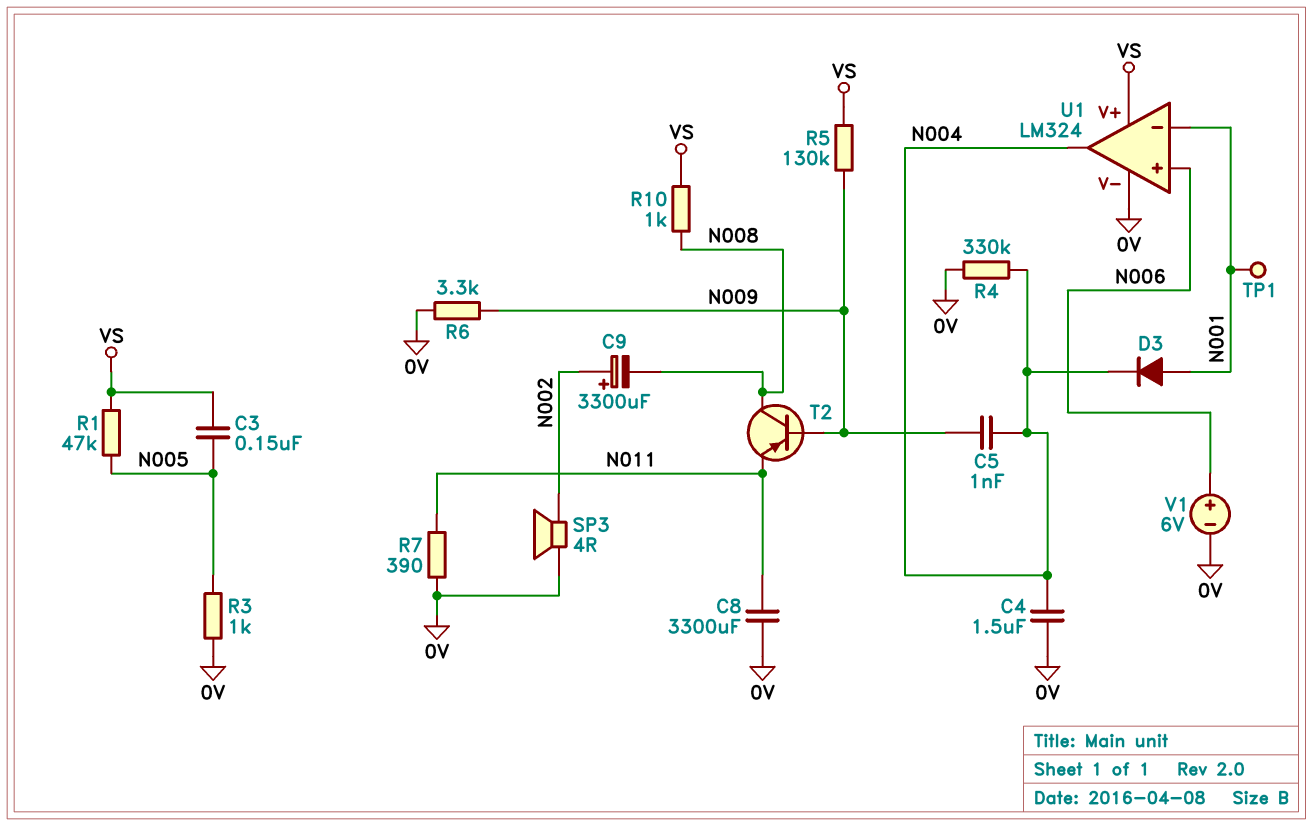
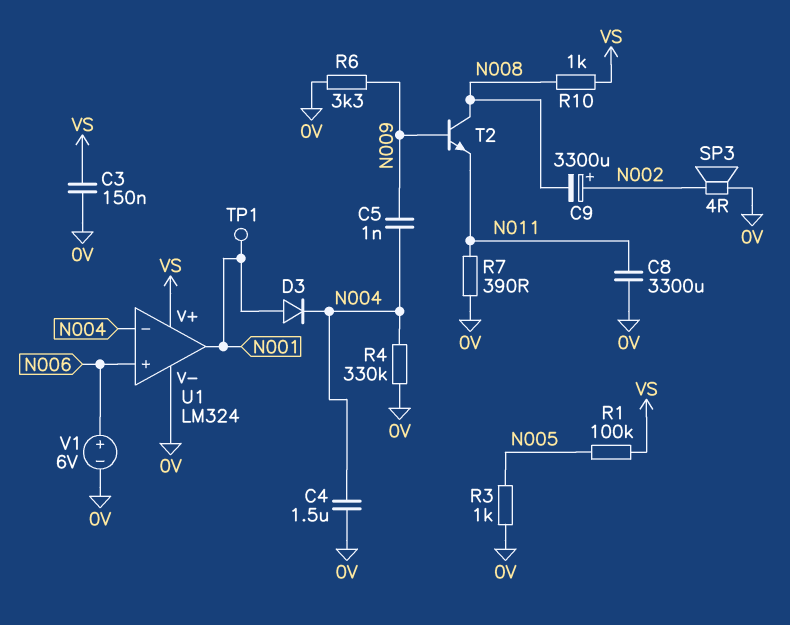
C3: 150nF (N005, VS) -> 150nF (0V, VS)
R1: 47k (N005, VS) -> 100k (N005, VS)
R5: 130k (N009, VS) -> none
T2: PNP (B N009, C N008, E N011) -> NPN (B N009, C N008, E N011)
U1 pin in-: N001 -> N004
U1 pin out: N004 -> N001

